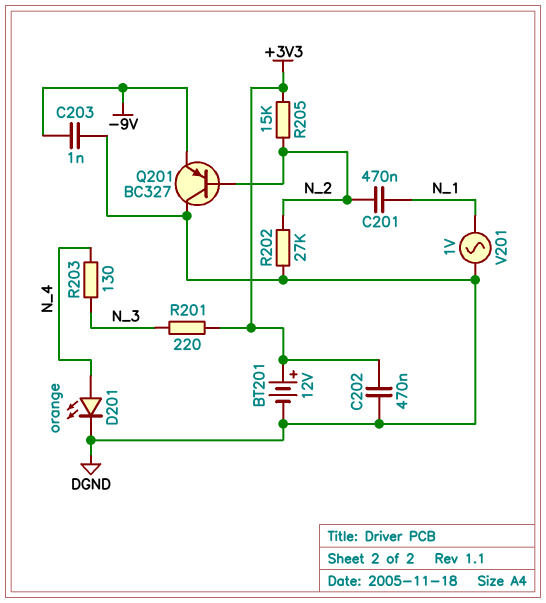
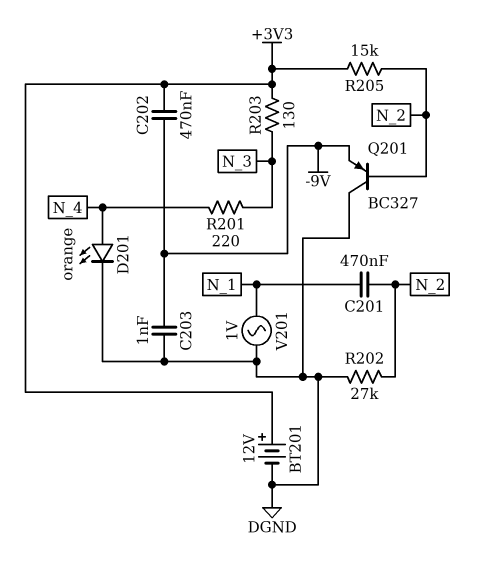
C202: 470nF (+3V3, DGND) -> 470nF (+3V3, -9V)
R201: 220 (+3V3, N_3) -> 220 (N_3, N_4)
R203: 130 (N_3, N_4) -> 130 (+3V3, N_3)

